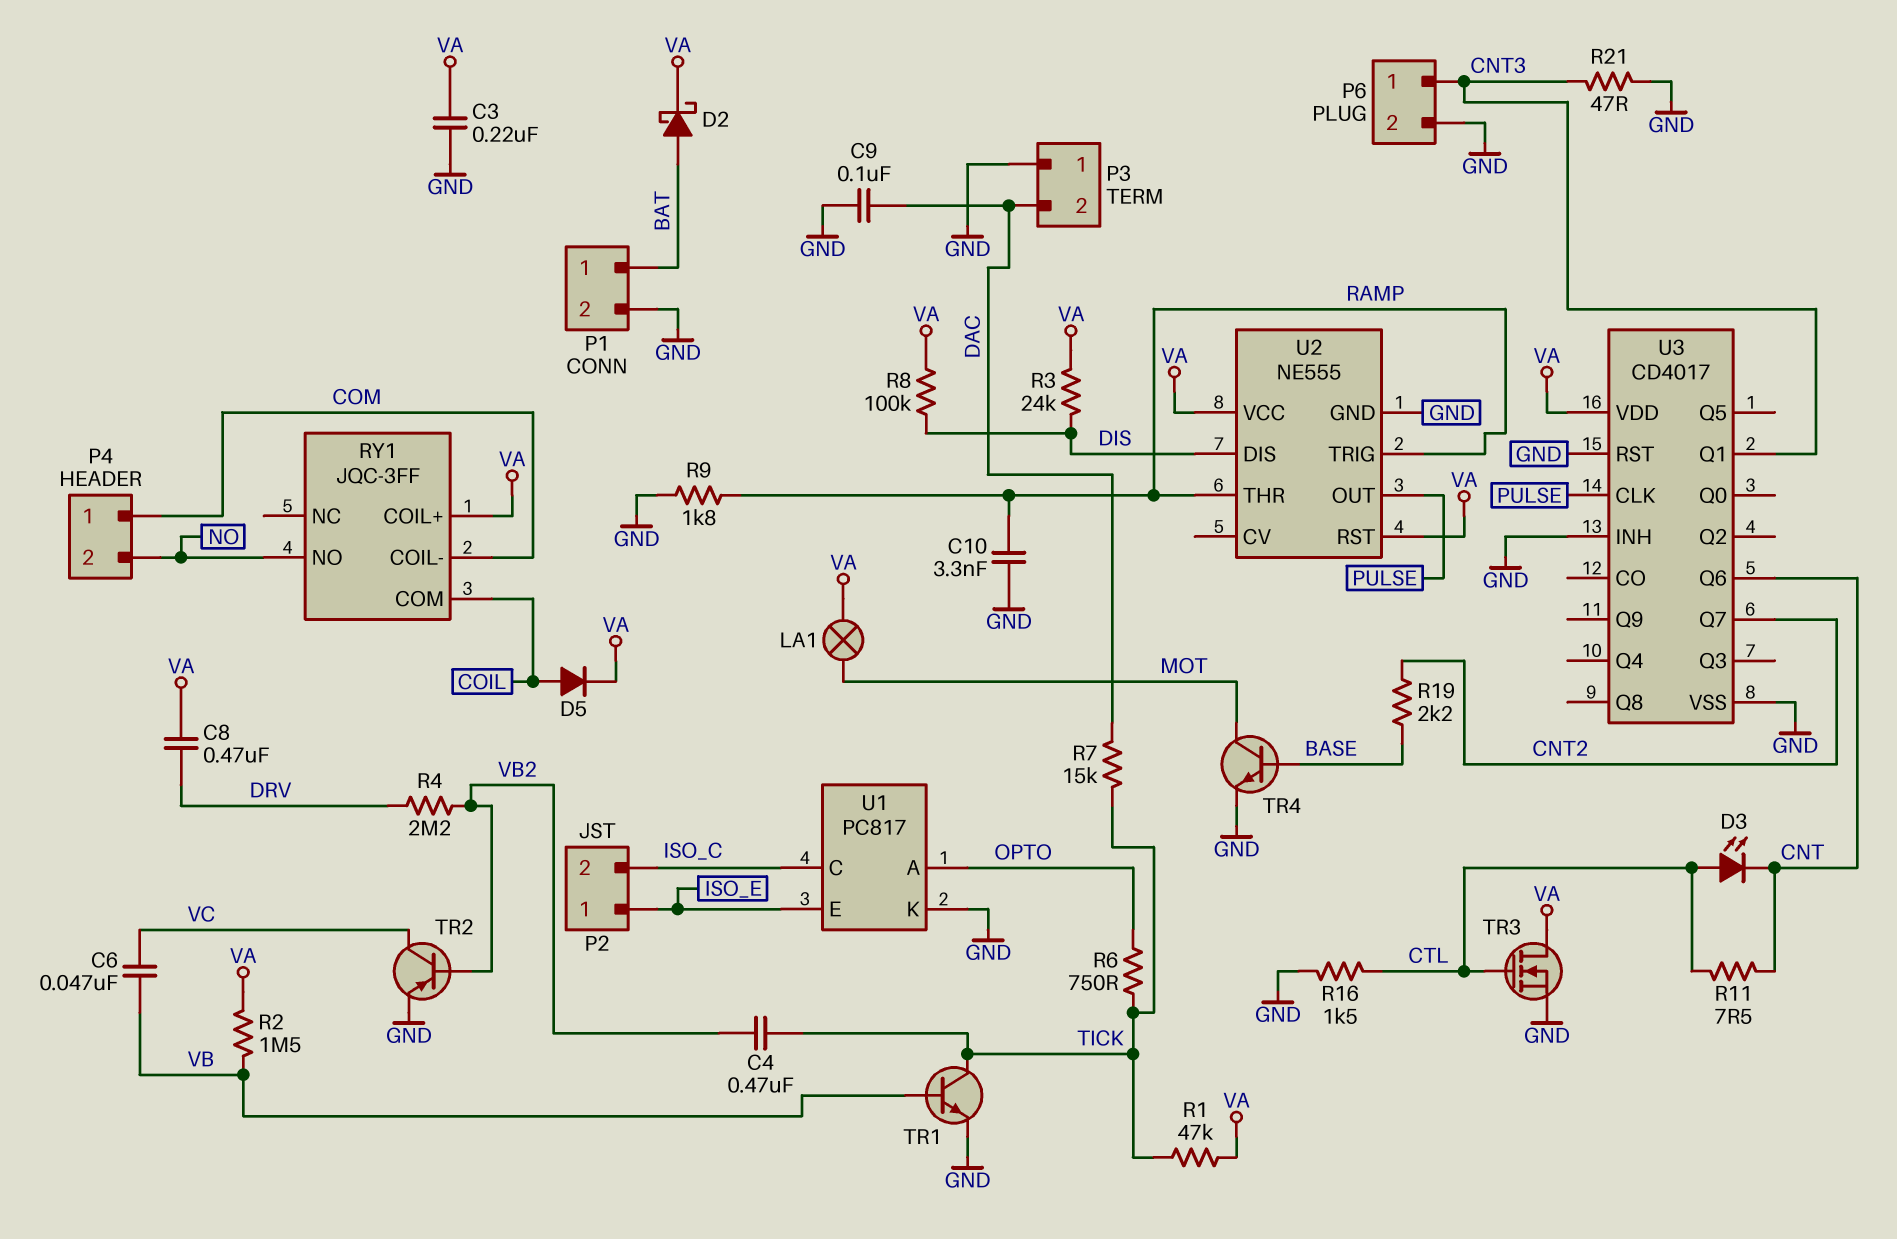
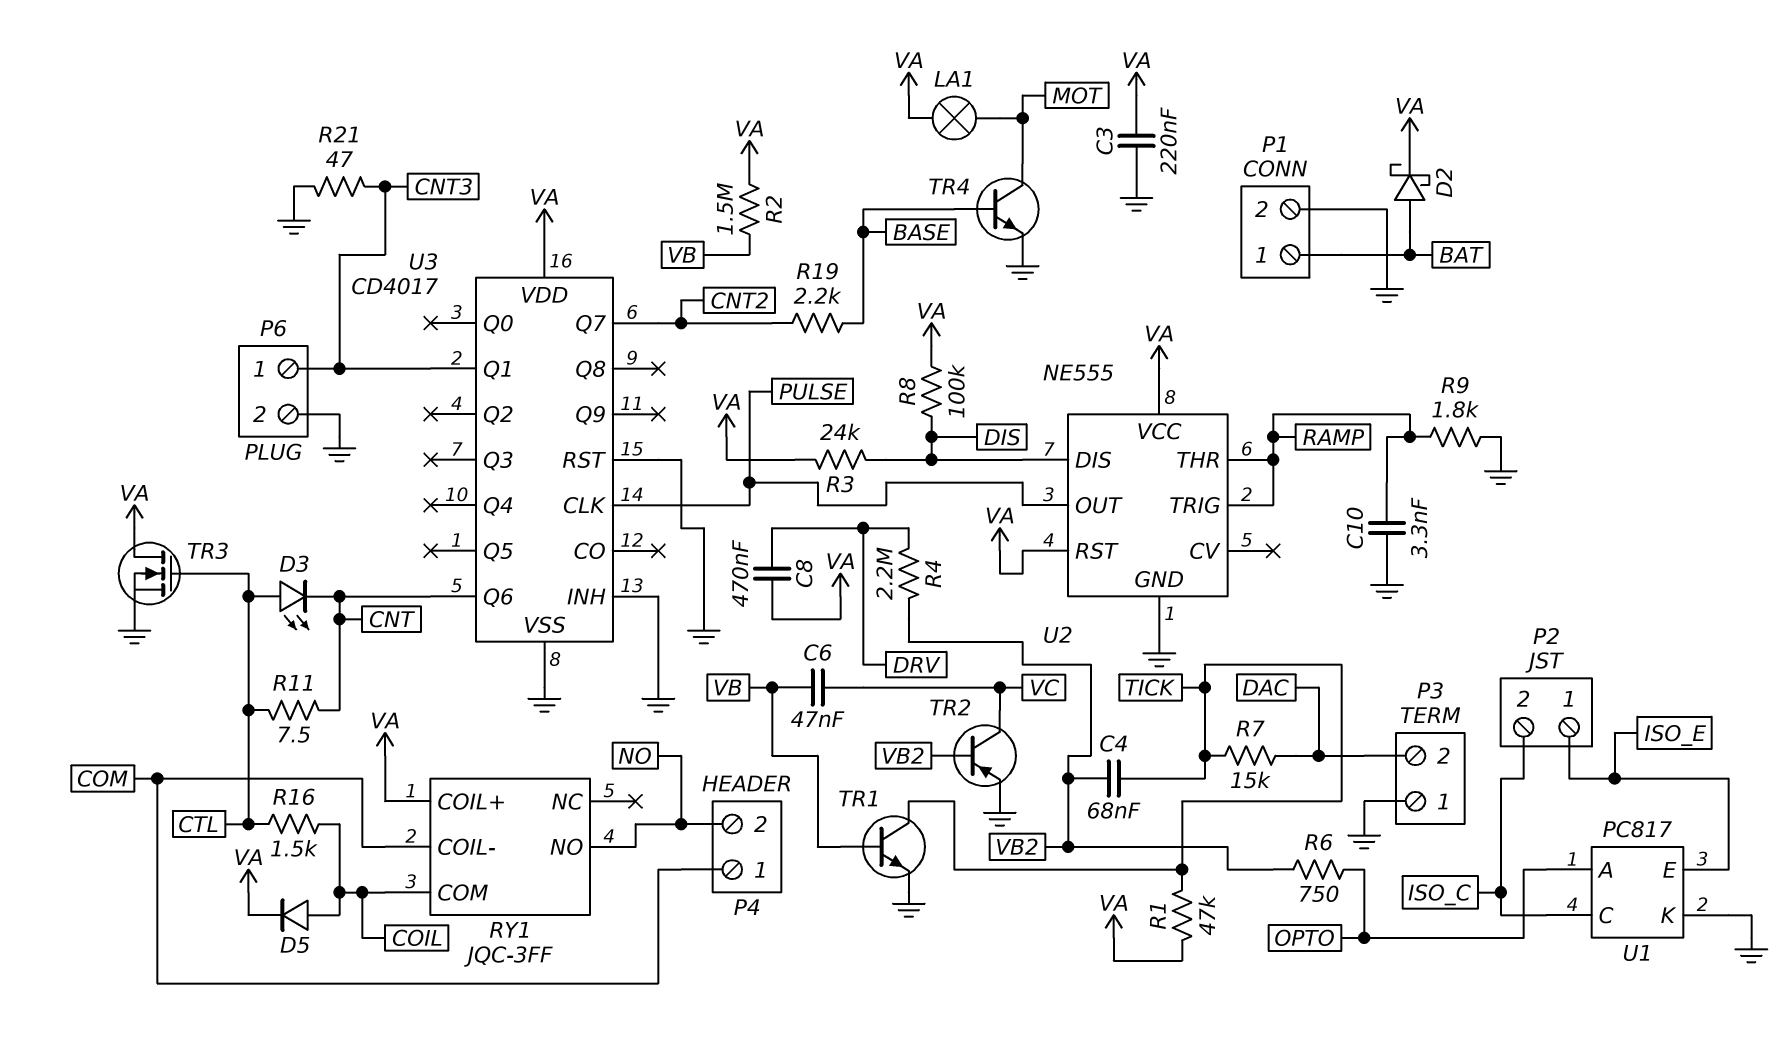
C4: 470nF (TICK, VB2) -> 68nF (TICK, VB2)
C9: 100nF (DAC, GND) -> none
R6: 750 (OPTO, TICK) -> 750 (OPTO, VB2)
R16: 1.5k (CTL, GND) -> 1.5k (COIL, CTL)

